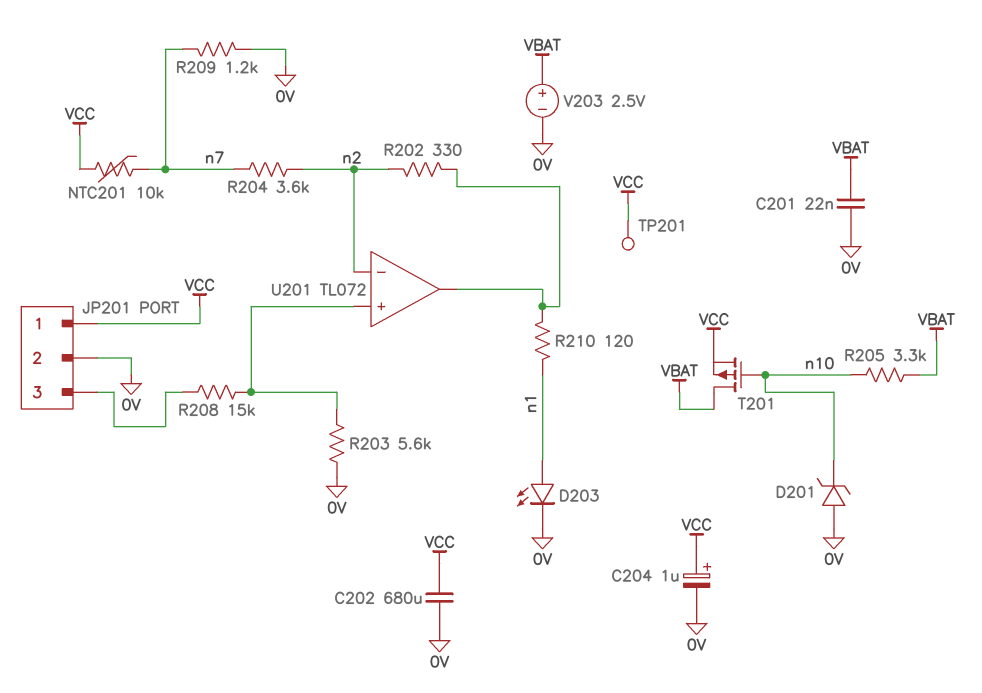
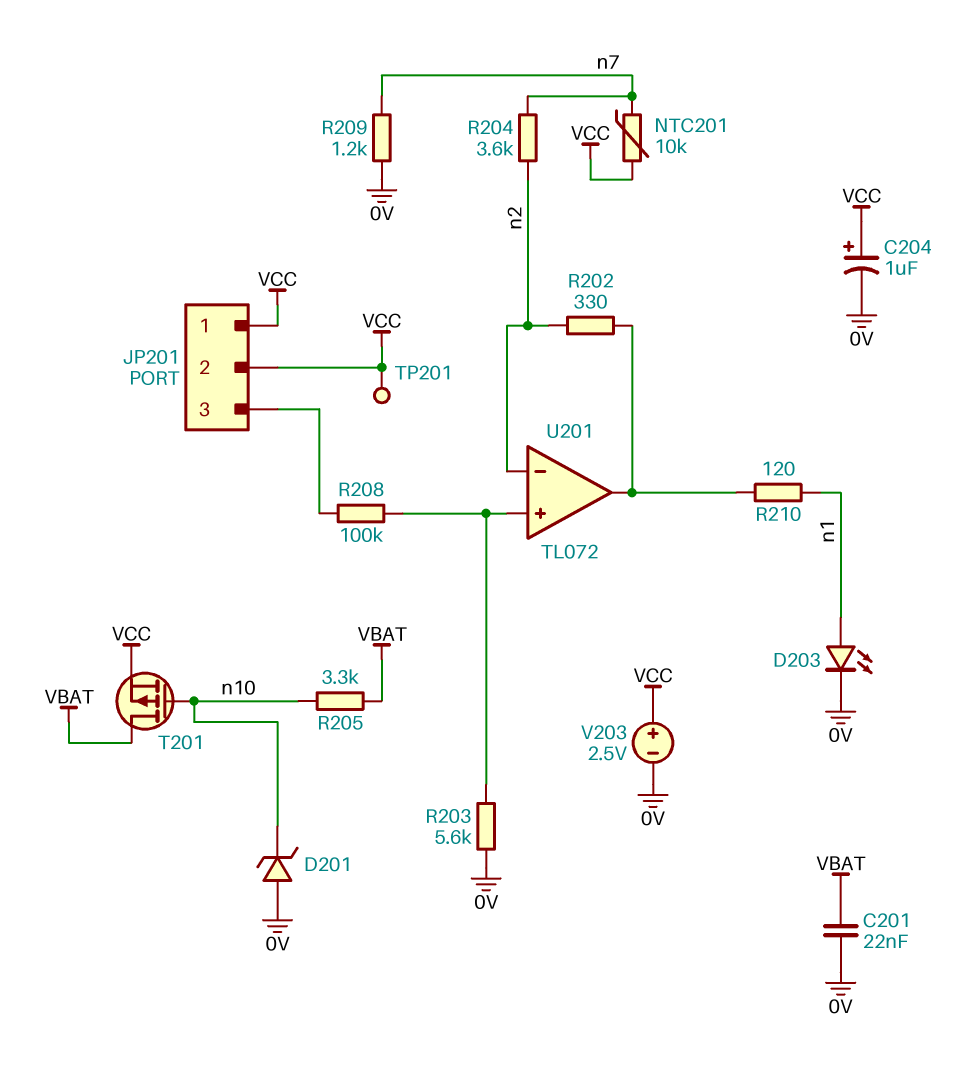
C202: 680uF (0V, VCC) -> none
JP201 pin 2: 0V -> VCC
R208: 15k (JP201/3, U201/in+) -> 100k (JP201/3, U201/in+)
V203: 2.5V (plus VBAT, minus 0V) -> 2.5V (plus VCC, minus 0V)

